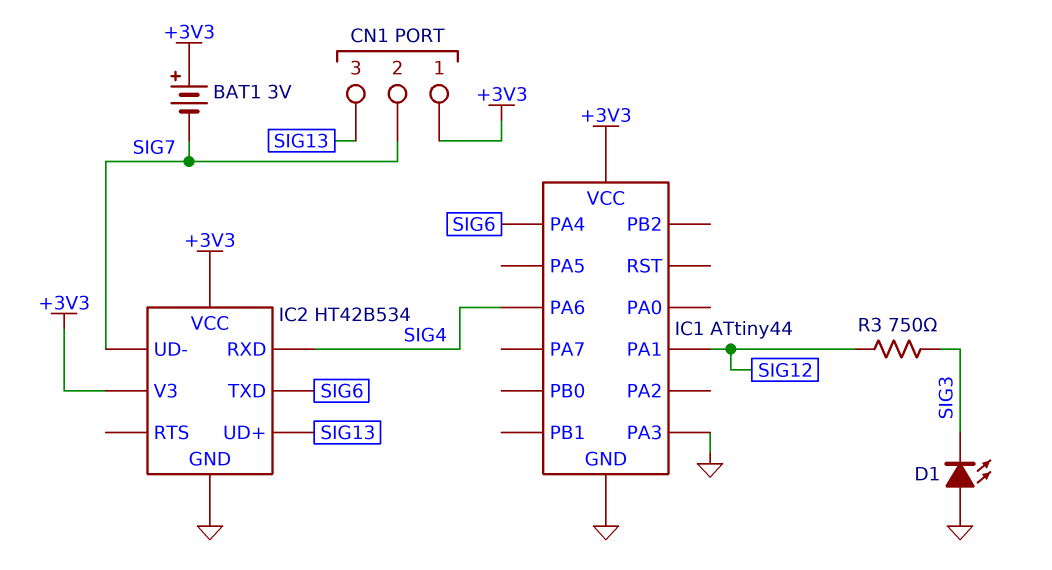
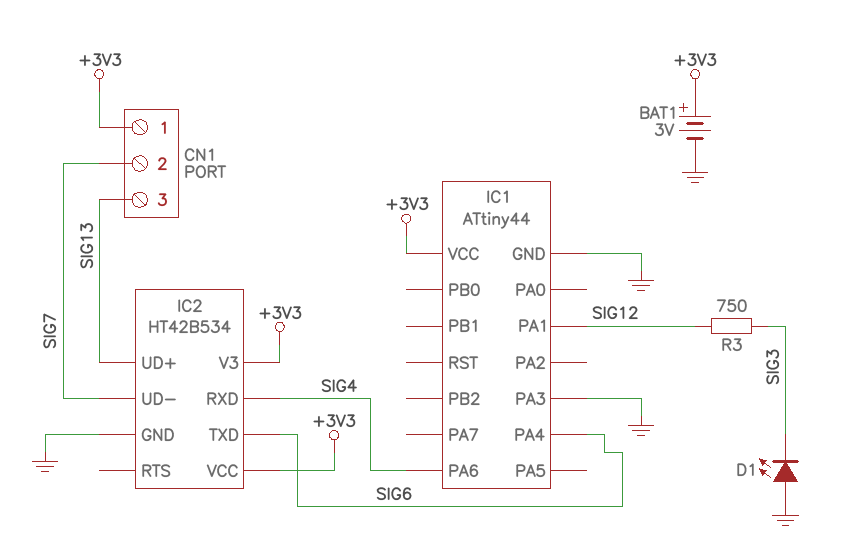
BAT1: 3V (plus +3V3, minus SIG7) -> 3V (plus +3V3, minus GND)

